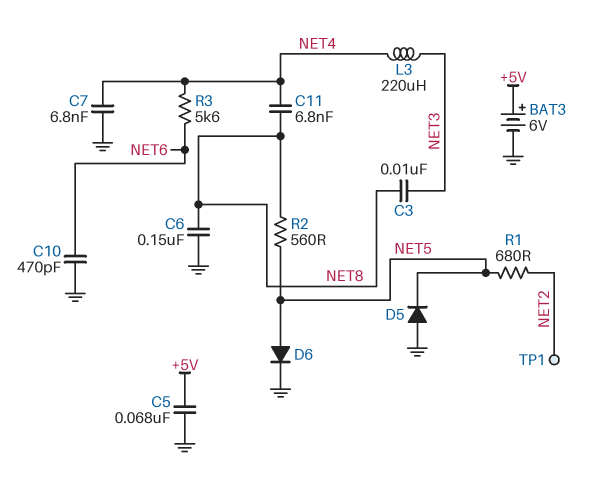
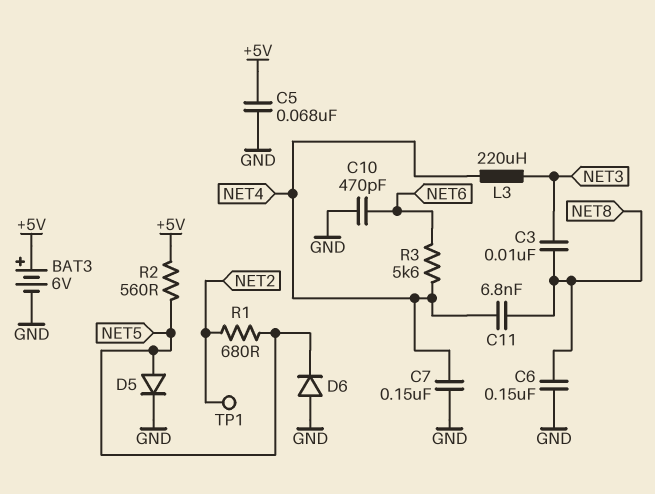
C7: 6.8nF (GND, NET4) -> 150nF (GND, NET4)
D5: diode (A GND, K NET5) -> diode (A NET5, K GND)
D6: diode (A NET5, K GND) -> diode (A GND, K NET5)
R2: 560 (NET5, NET8) -> 560 (+5V, NET5)

